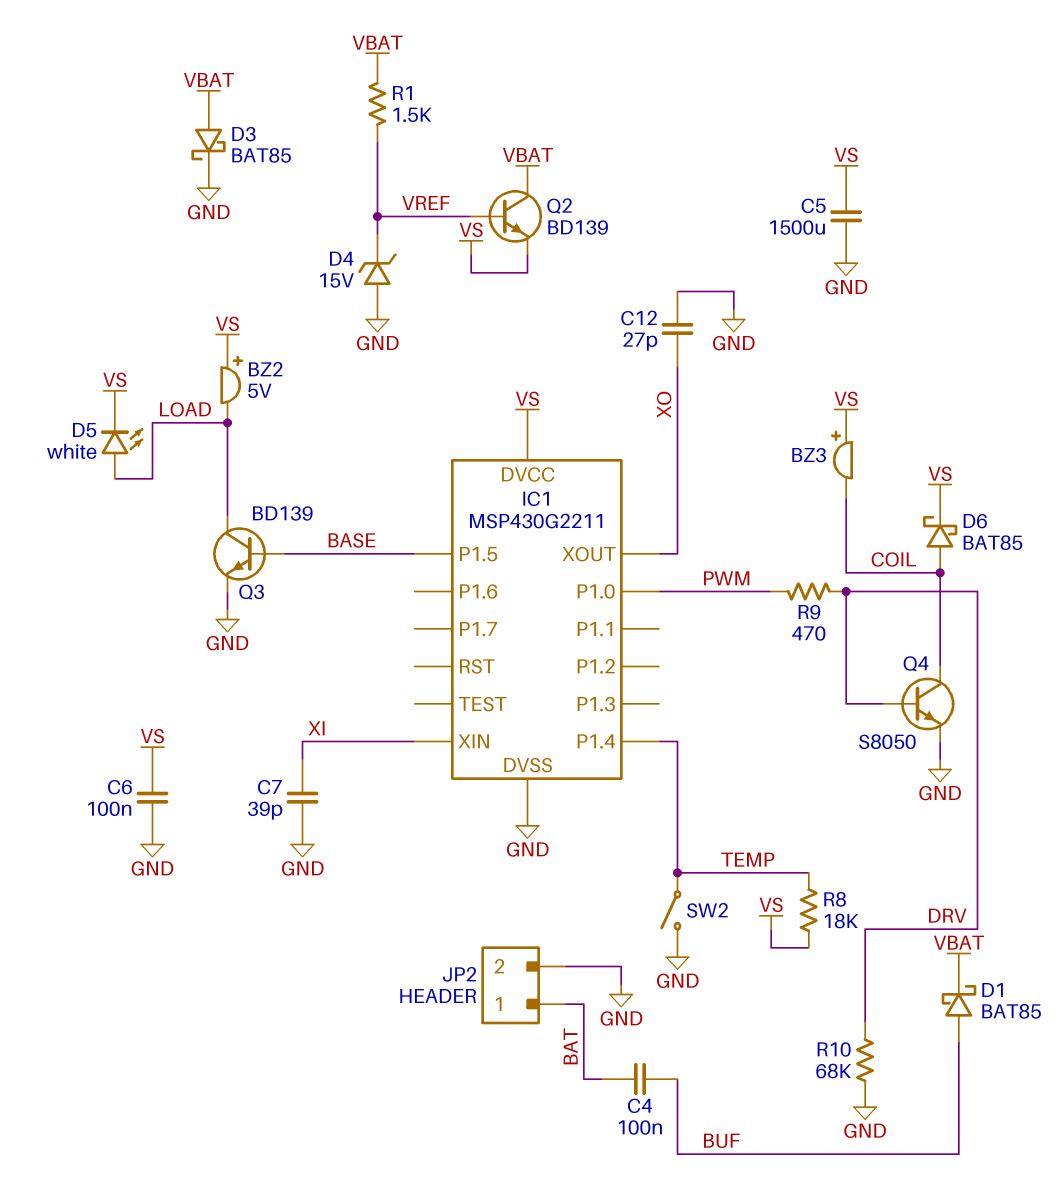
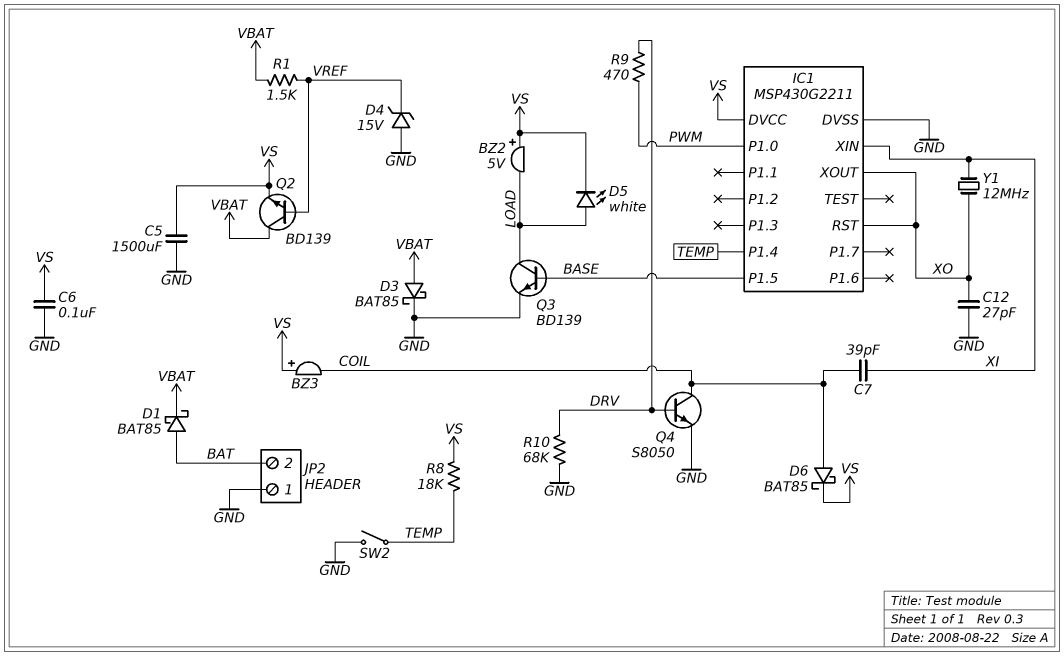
C4: 100nF (BAT, BUF) -> none
C7: 39pF (GND, XI) -> 39pF (COIL, XI)
D1: schottky BAT85 (A BUF, K VBAT) -> schottky BAT85 (A BAT, K VBAT)
IC1 pin RST: none -> XO
JP2 pin 1: BAT -> GND
JP2 pin 2: GND -> BAT
Y1: none -> 12MHz (XI, XO)

